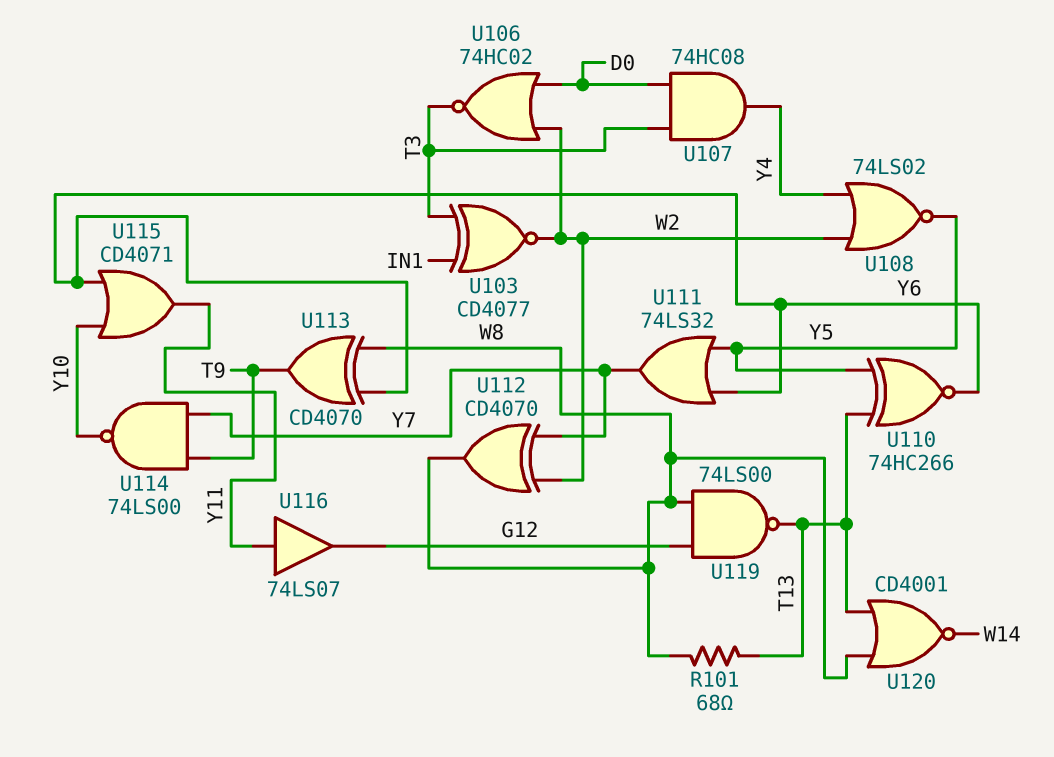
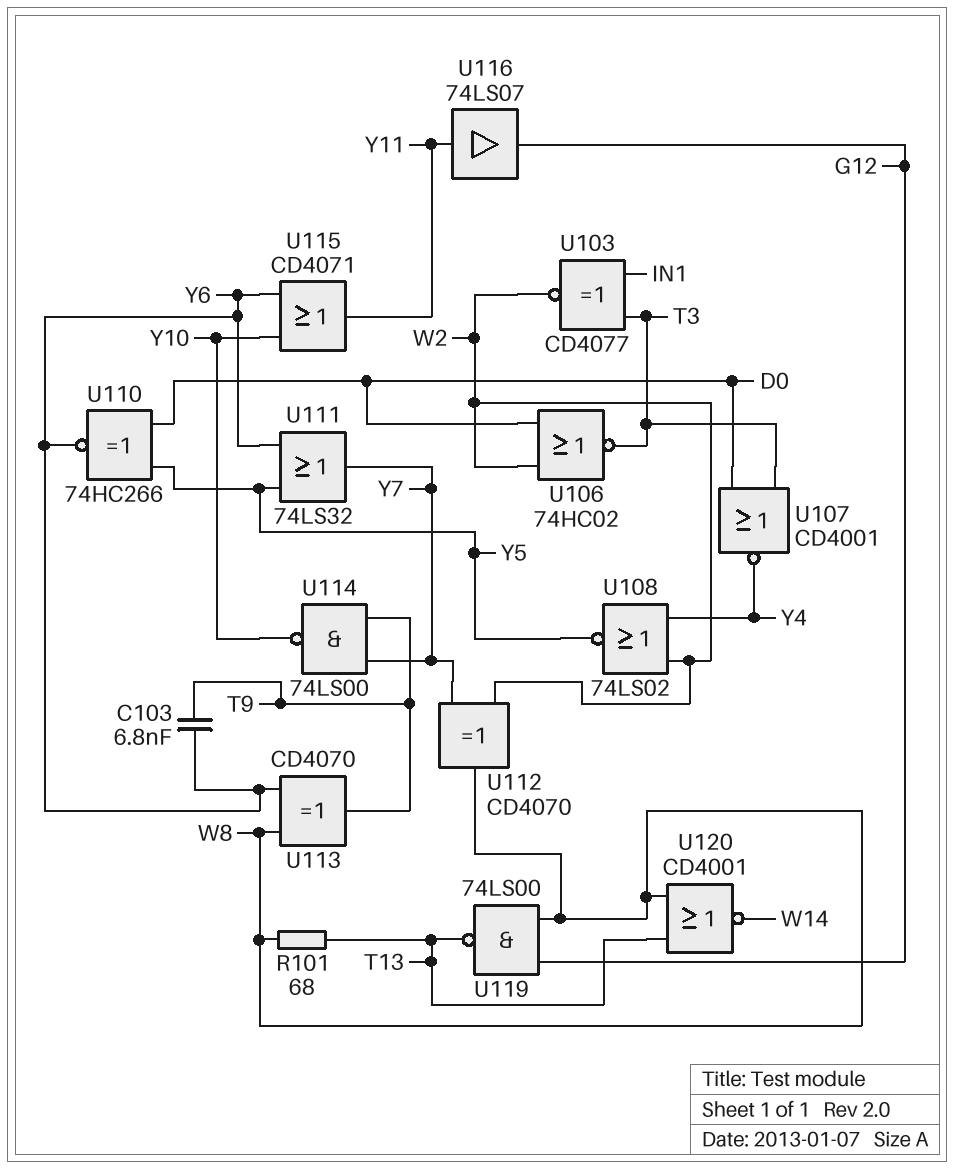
C103: none -> 6.8nF (T9, Y6)
U107: AND 74HC08 (in D0, in T3, out Y4) -> NOR CD4001 (in D0, in T3, out Y4)
U110: XNOR 74HC266 (in T13, in Y5, out Y6) -> XNOR 74HC266 (in D0, in Y5, out Y6)

